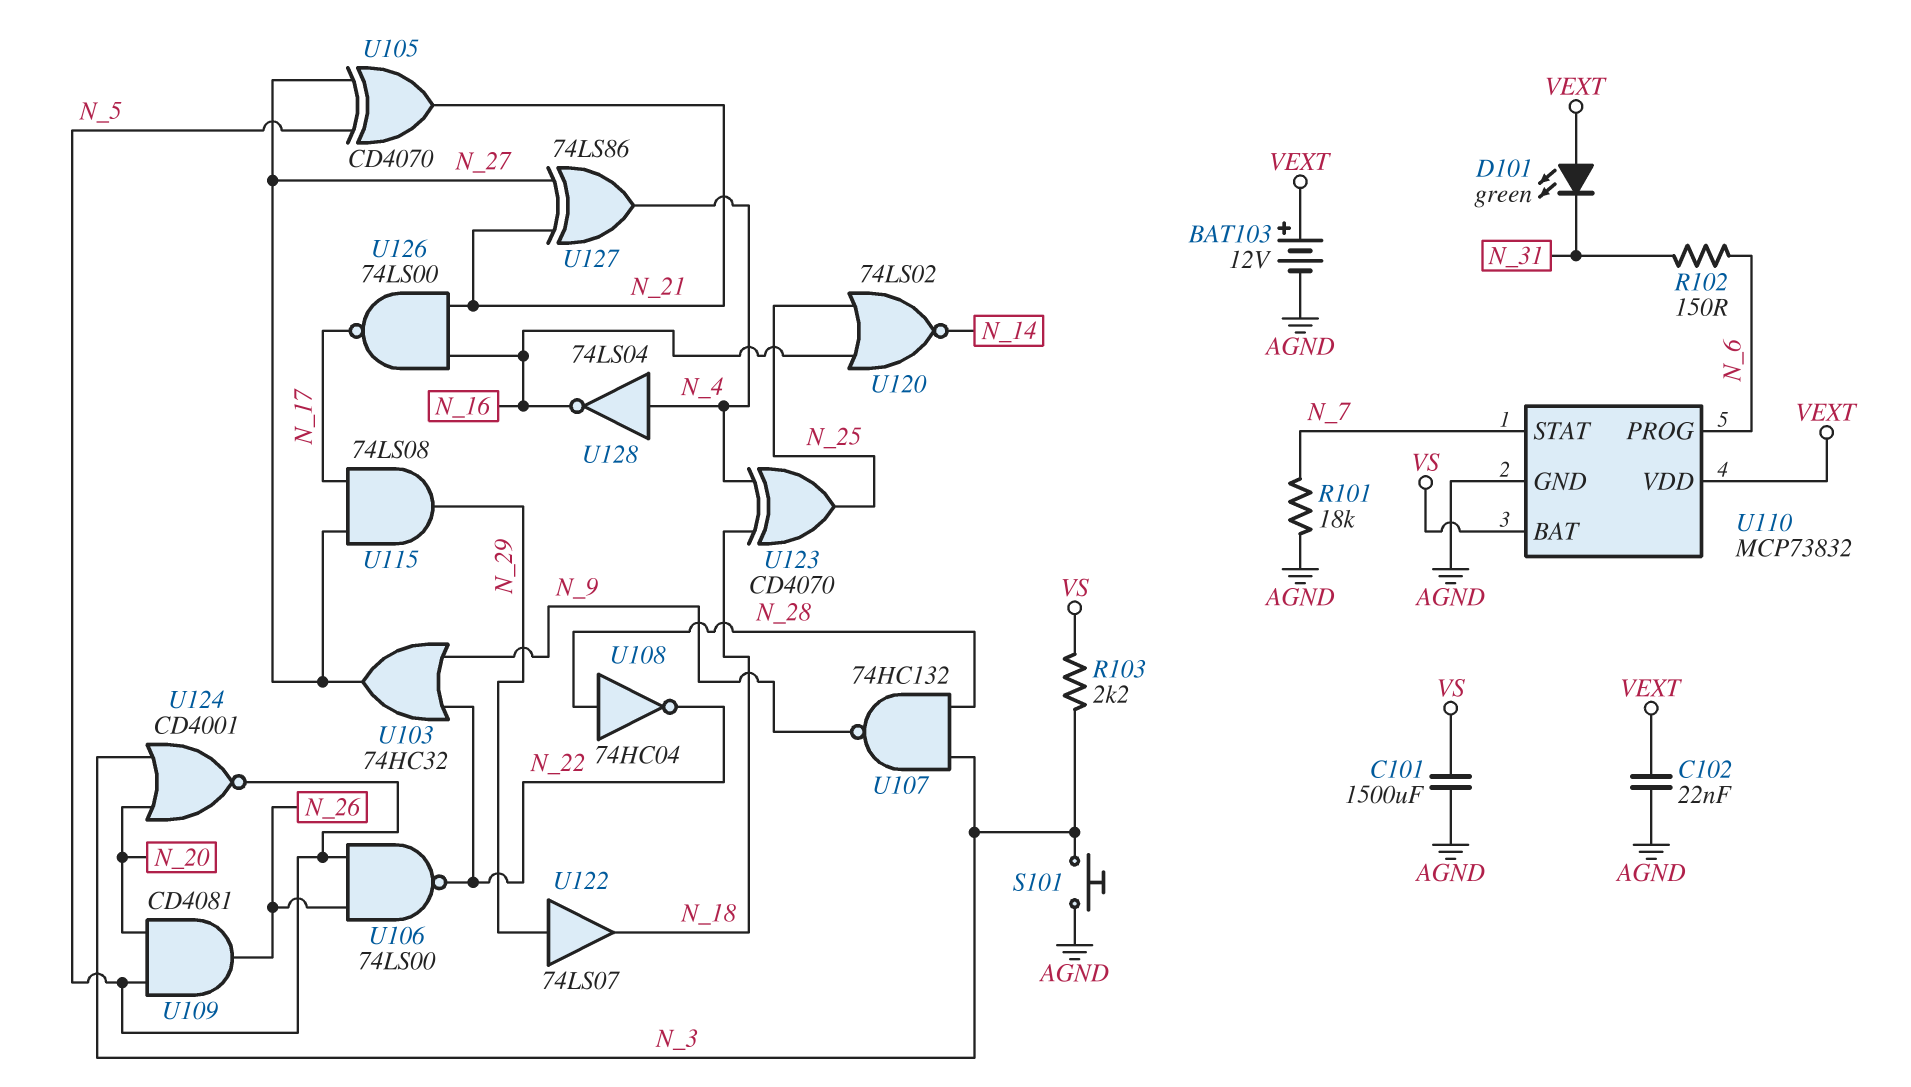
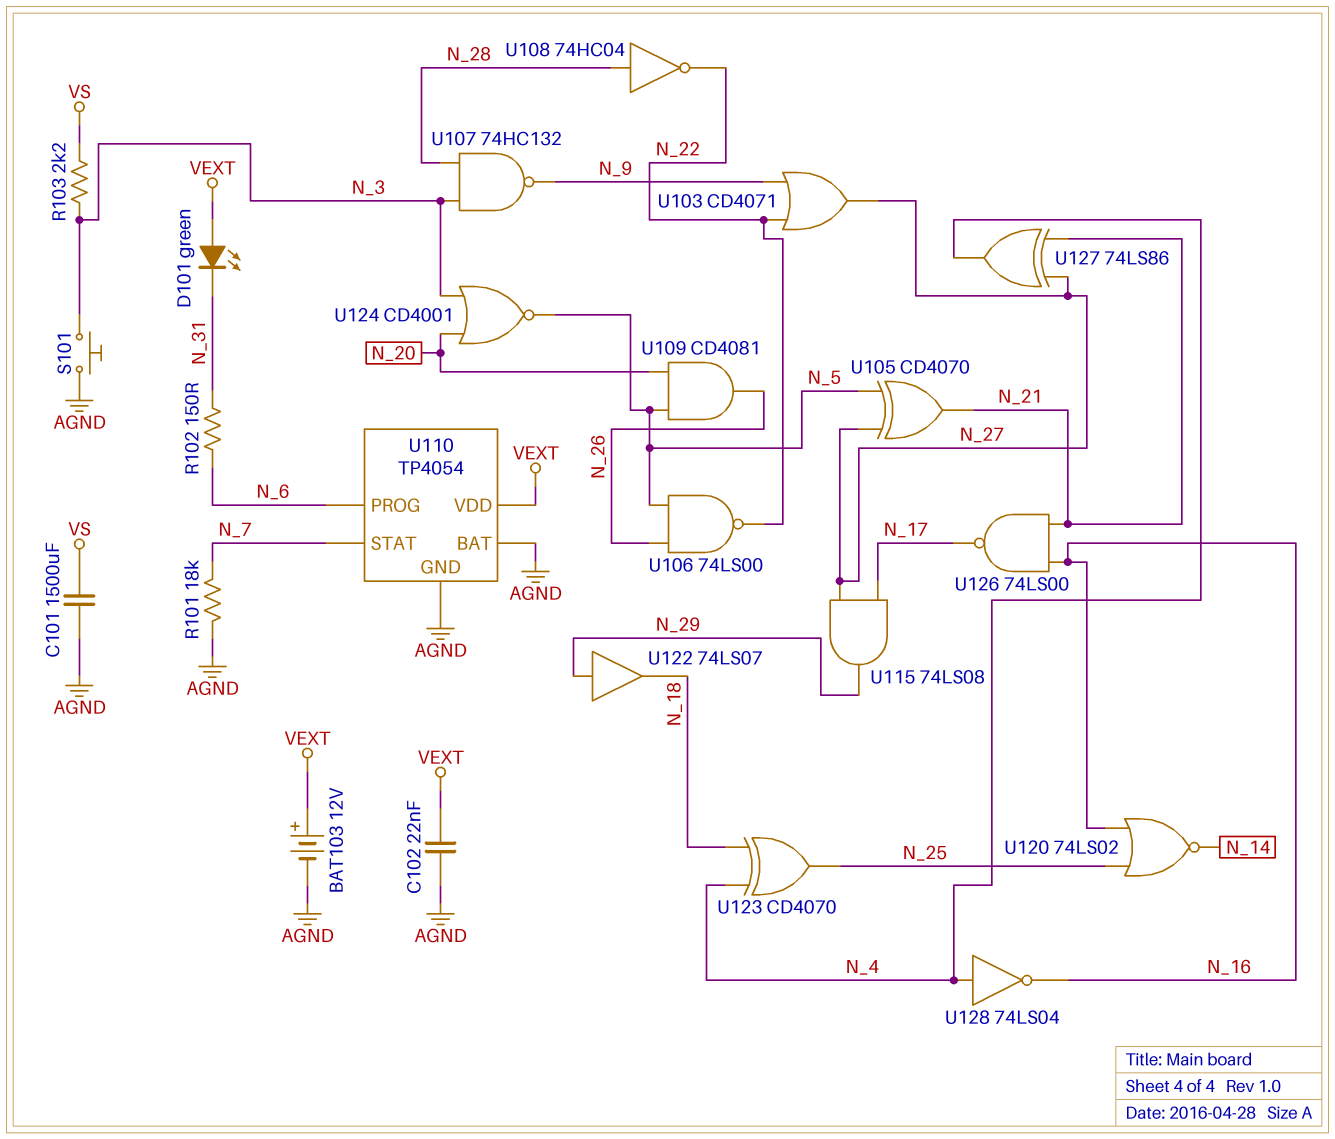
U103: OR 74HC32 (in N_9, in N_22, out N_27) -> OR CD4071 (in N_9, in N_22, out N_27)
U110: MCP73832 -> TP4054
U110 pin BAT: VS -> AGND

